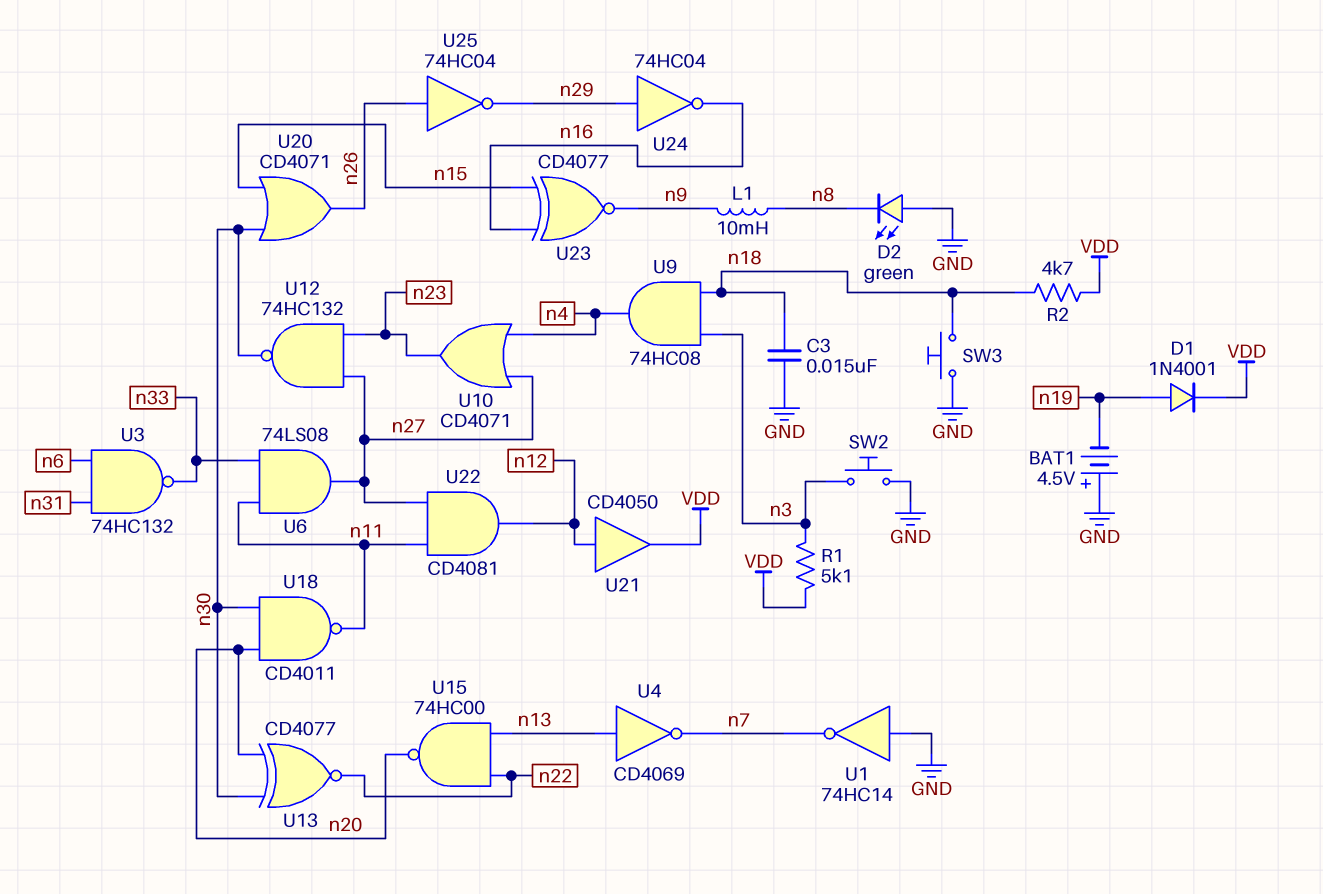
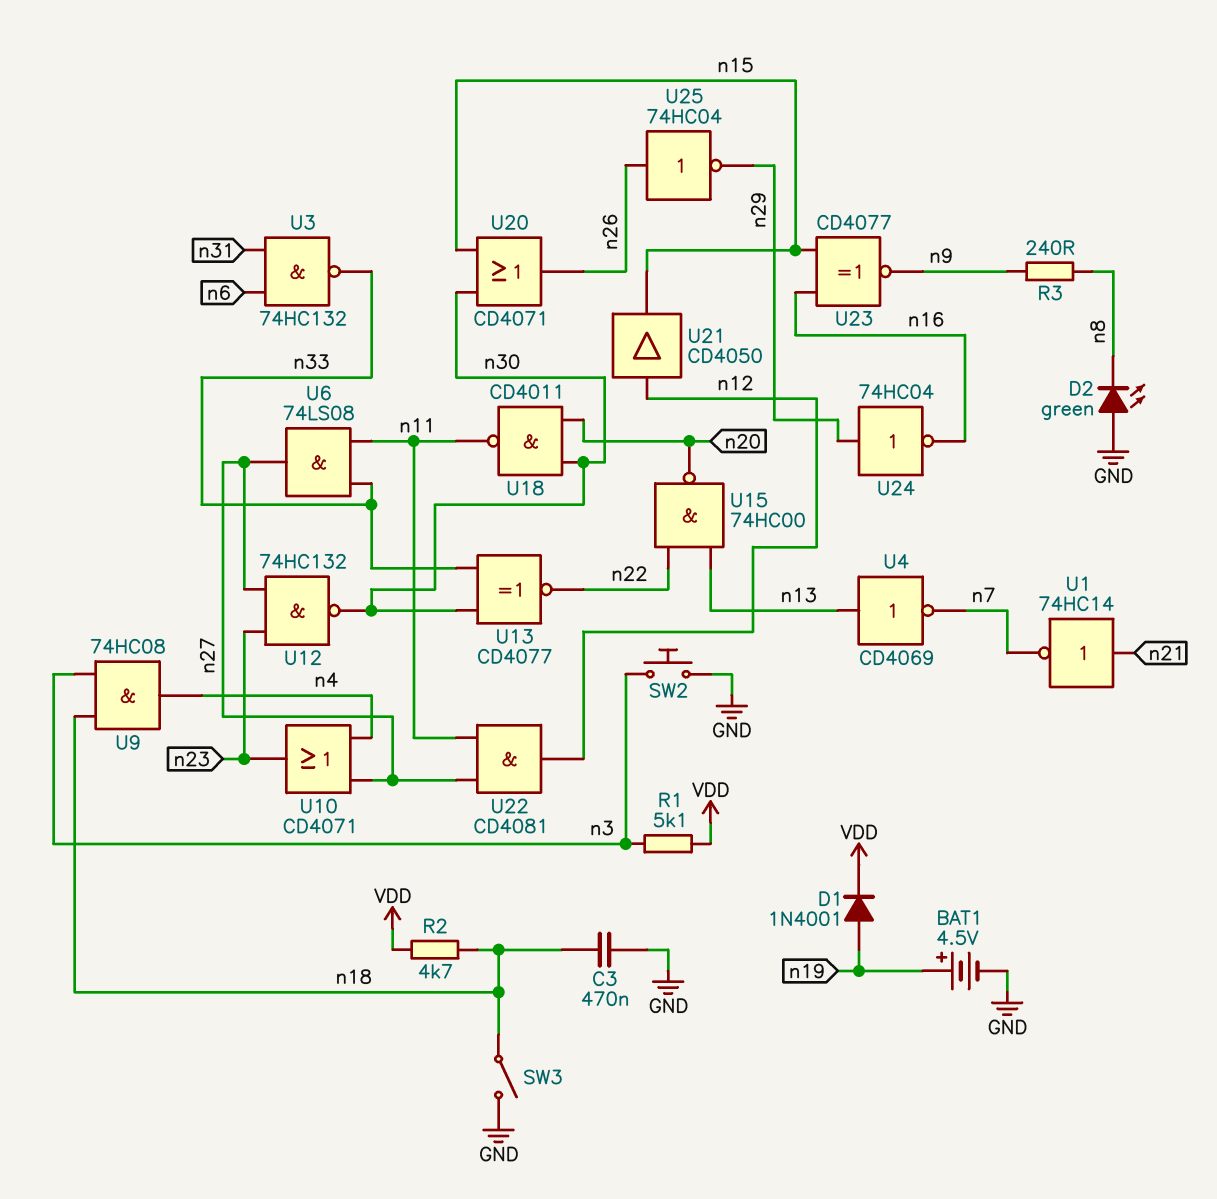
BAT1: 4.5V (plus GND, minus n19) -> 4.5V (plus n19, minus GND)
C3: 15nF (GND, n18) -> 470nF (GND, n18)
L1: 10mH (n8, n9) -> none
R3: none -> 240 (n8, n9)
SW3: button (GND, n18) -> switch (GND, n18)
U1: NOT 74HC14 (in GND, out n7) -> NOT 74HC14 (in n21, out n7)
U13: XNOR CD4077 (in n20, in n30, out n22) -> XNOR CD4077 (in n30, in n33, out n22)
U21: buffer CD4050 (in n12, out VDD) -> buffer CD4050 (in n12, out n15)

